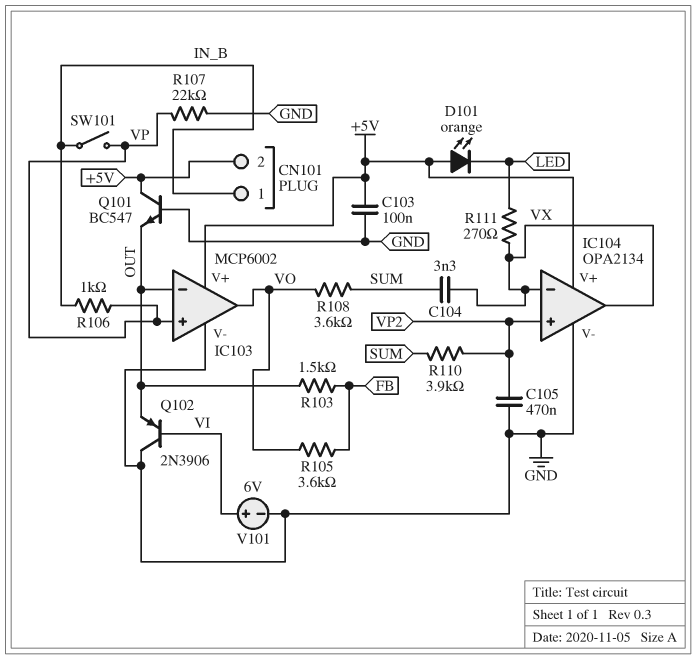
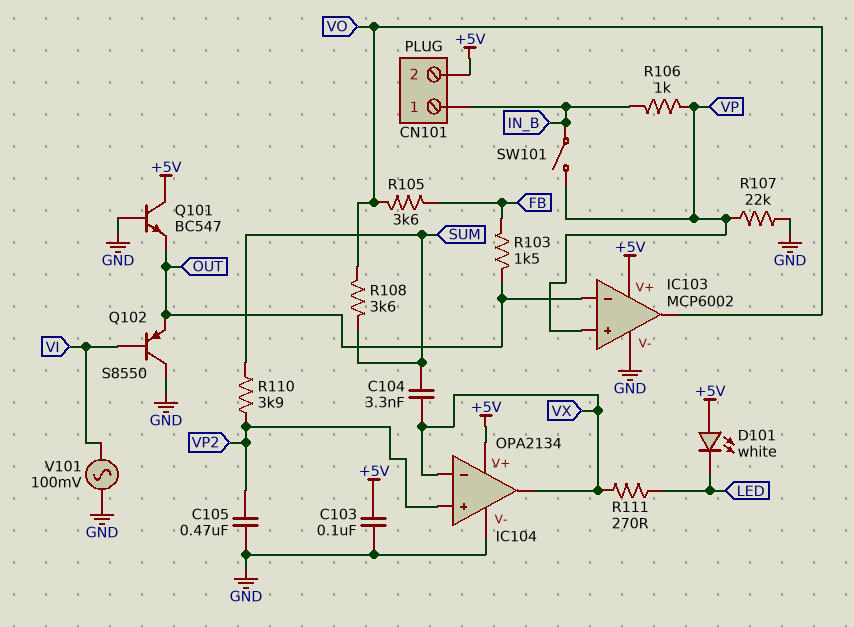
D101: LED orange (A +5V, K LED) -> LED white (A +5V, K LED)
Q102: PNP 2N3906 (B VI, C GND, E OUT) -> PNP S8550 (B VI, C GND, E OUT)
V101: 6V (plus VI, minus GND) -> AC 100mV (GND, VI)

